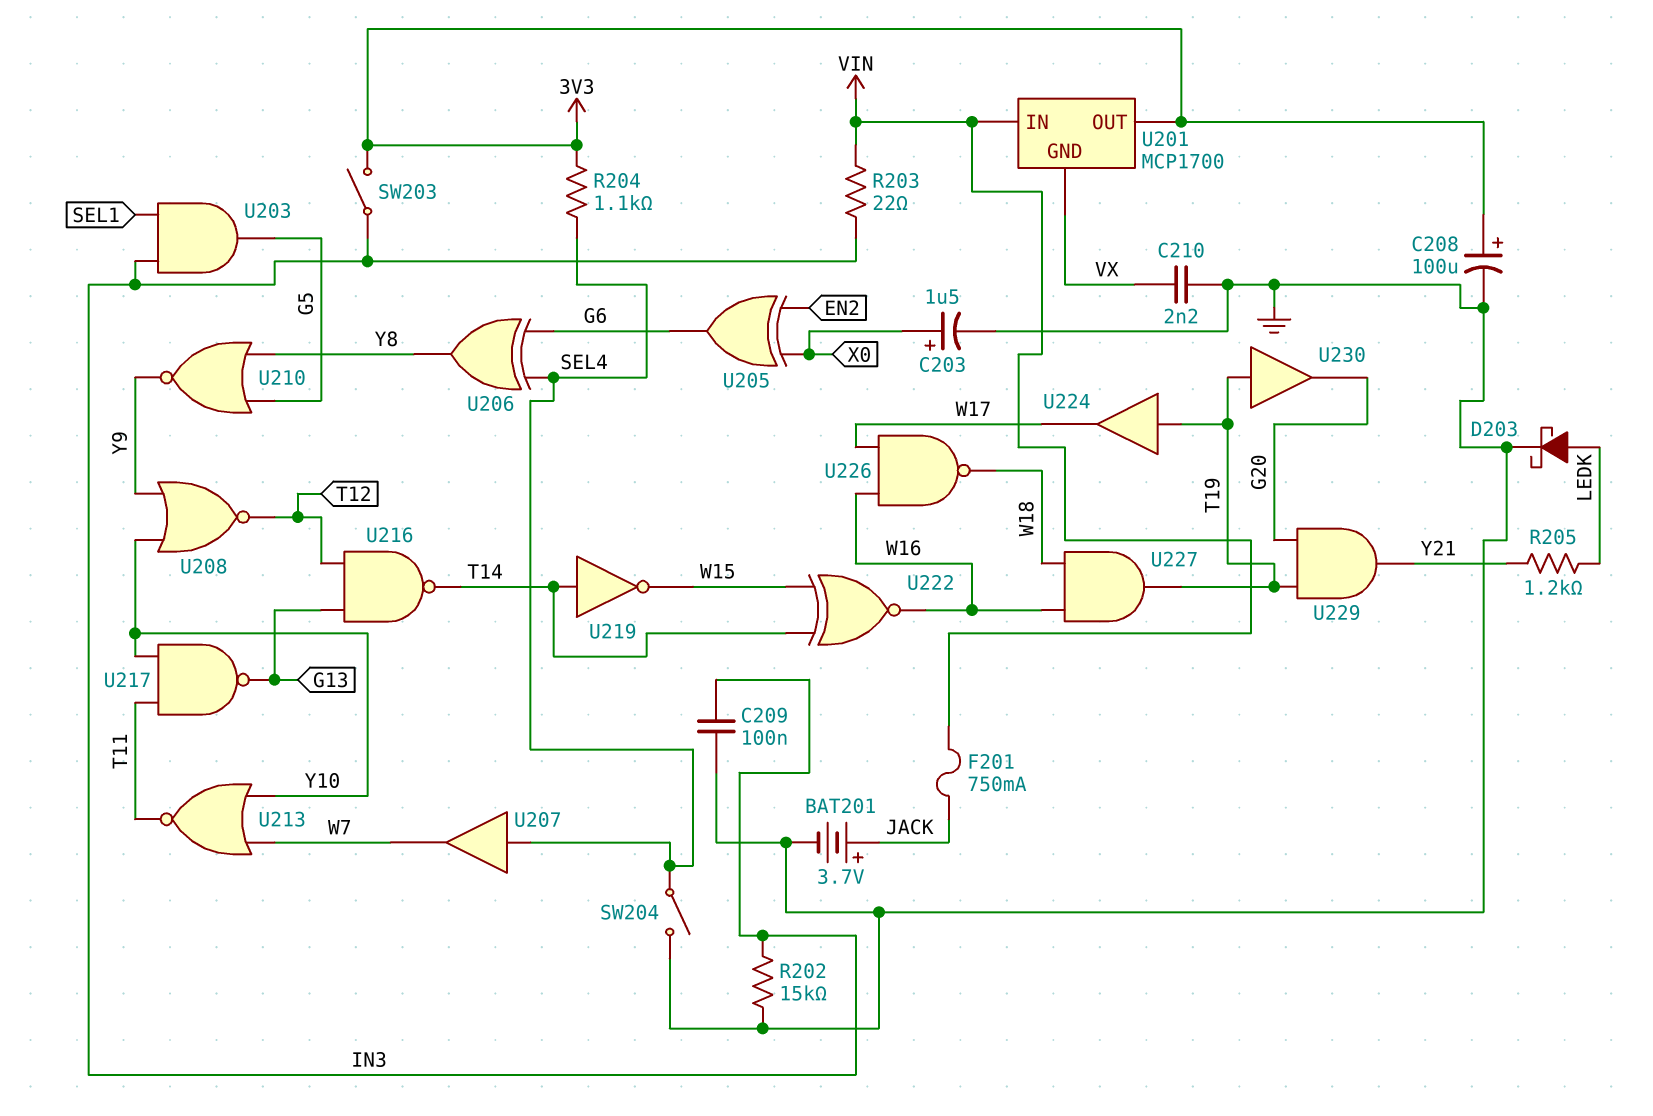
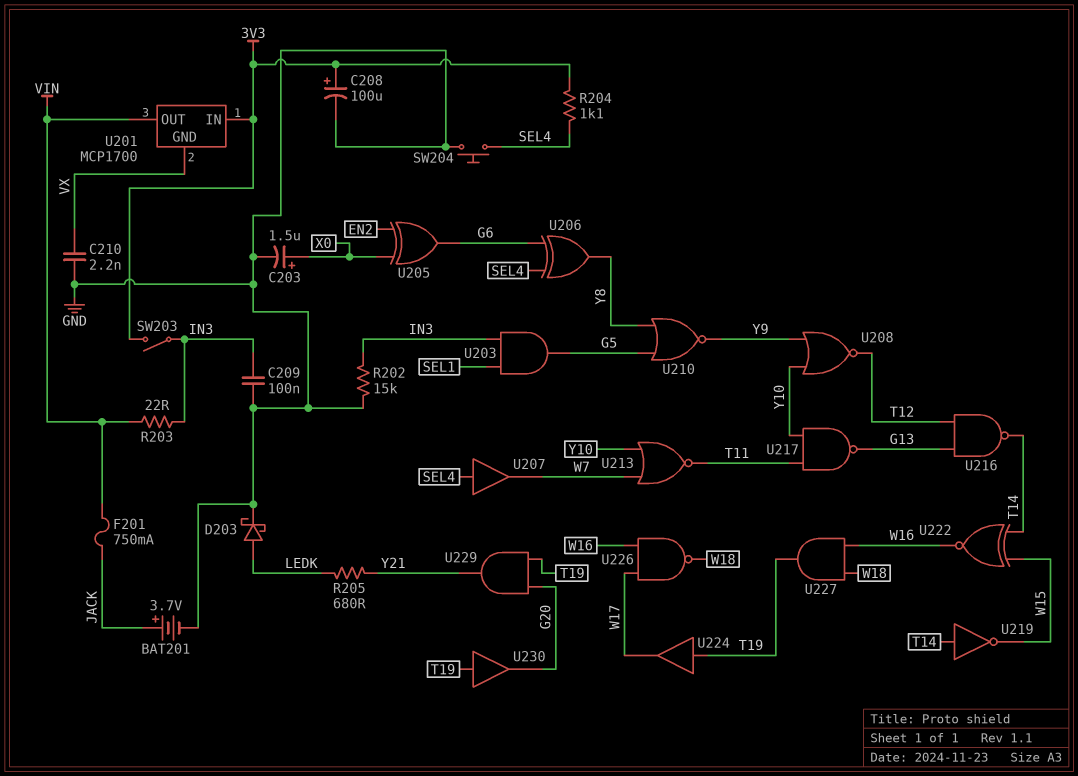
R205: 1.2k (LEDK, Y21) -> 680 (LEDK, Y21)
SW204: switch (GND, SEL4) -> button (GND, SEL4)
U201 pin IN: VIN -> 3V3
U201 pin OUT: 3V3 -> VIN

